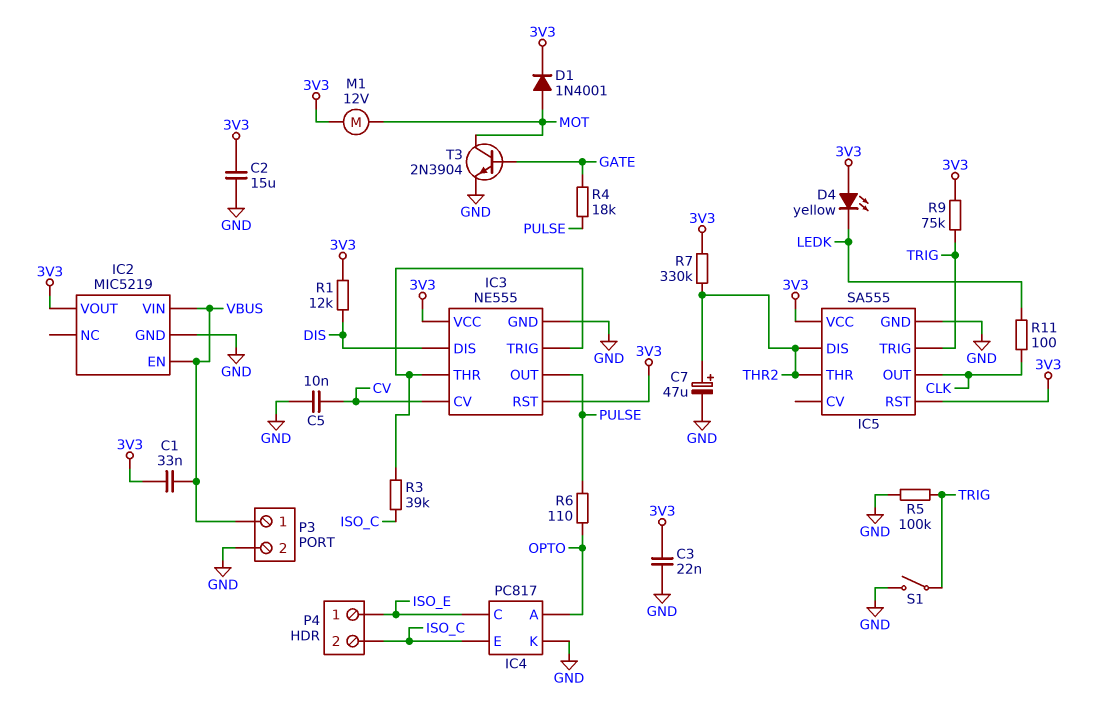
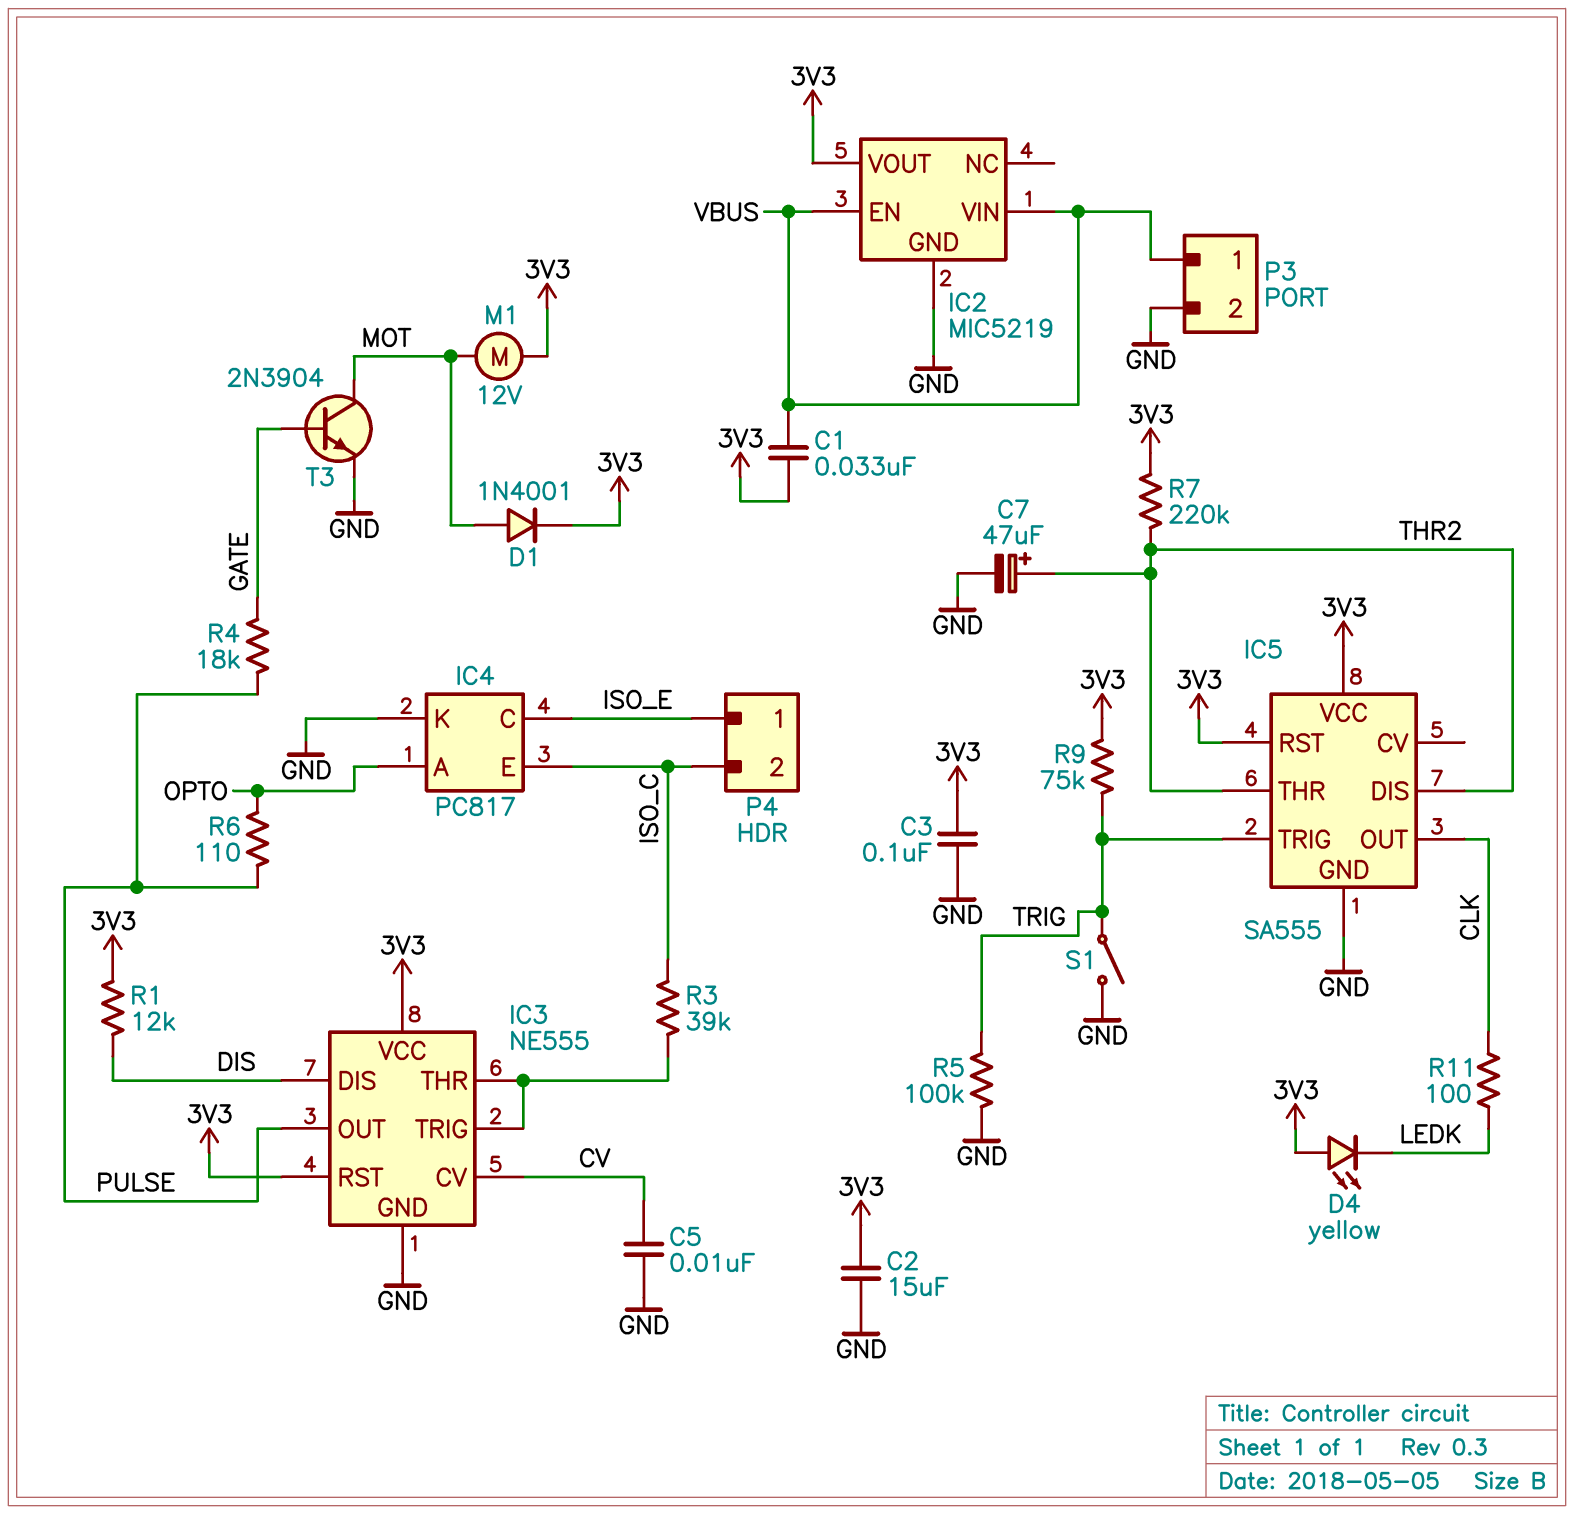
C3: 22nF (3V3, GND) -> 100nF (3V3, GND)
R7: 330k (3V3, THR2) -> 220k (3V3, THR2)

